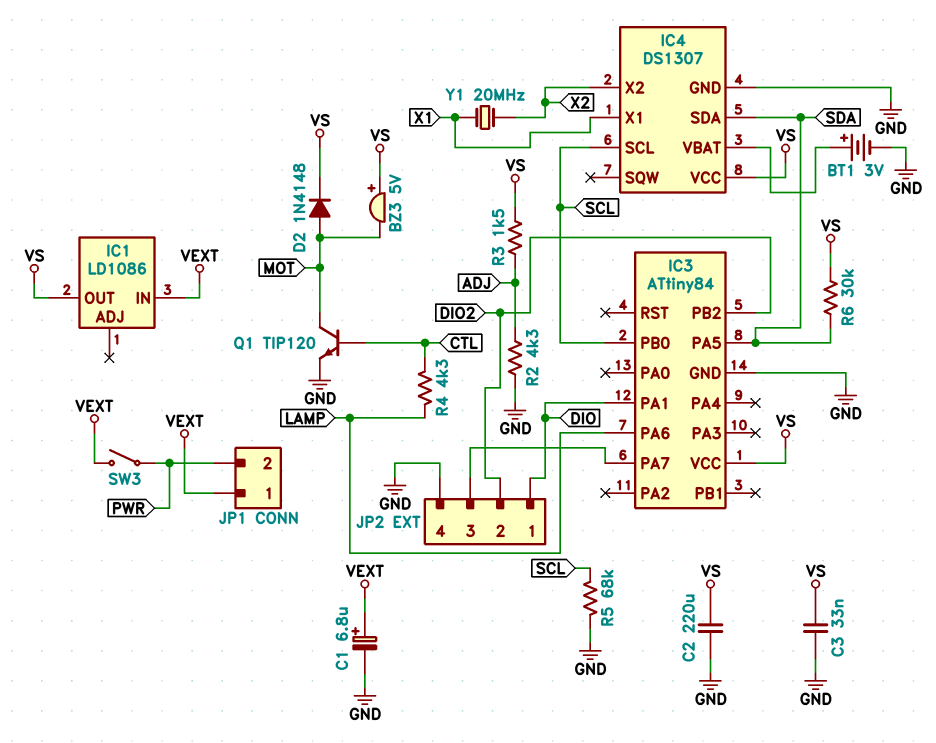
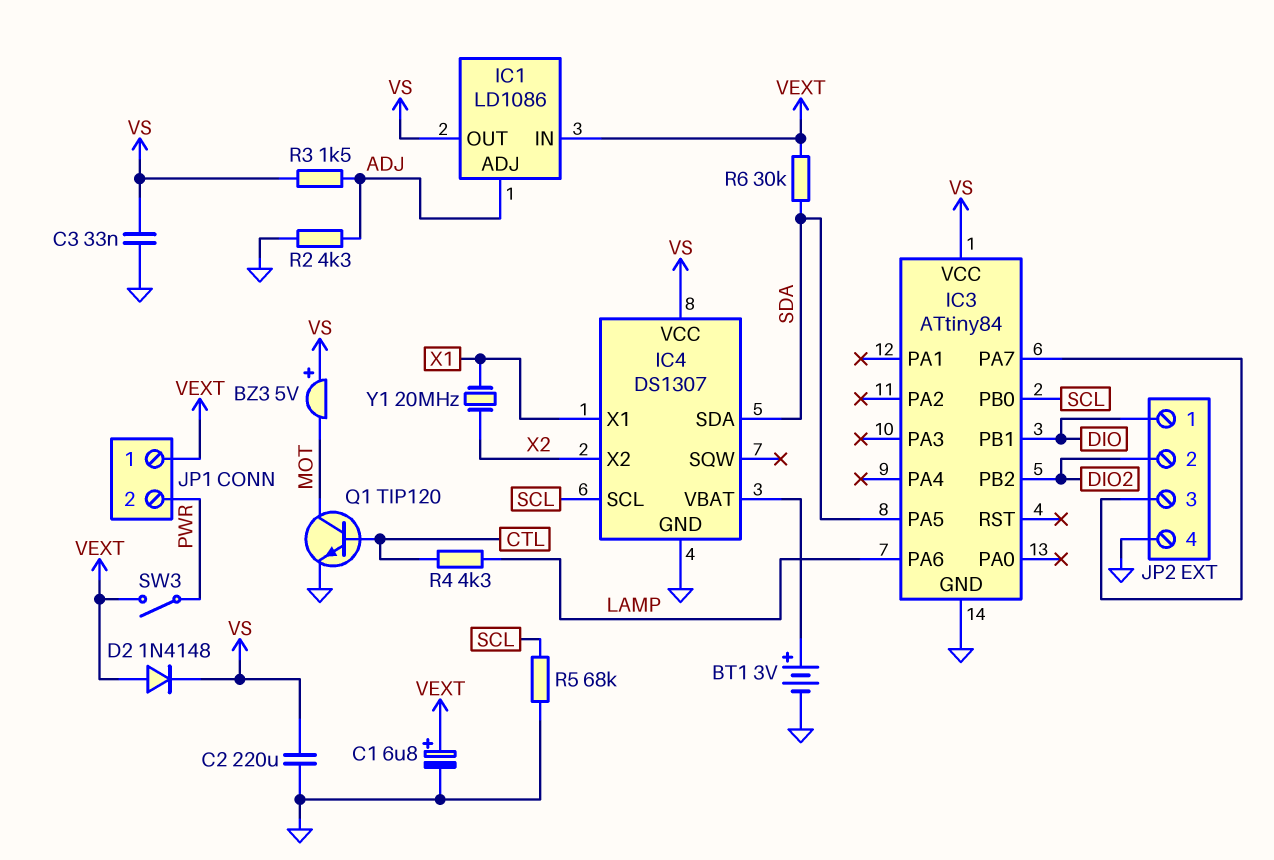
D2: diode 1N4148 (A MOT, K VS) -> diode 1N4148 (A VEXT, K VS)
IC1 pin ADJ: none -> ADJ
IC3 pin PA1: DIO -> none
IC3 pin PB1: none -> DIO
R6: 30k (SDA, VS) -> 30k (SDA, VEXT)

